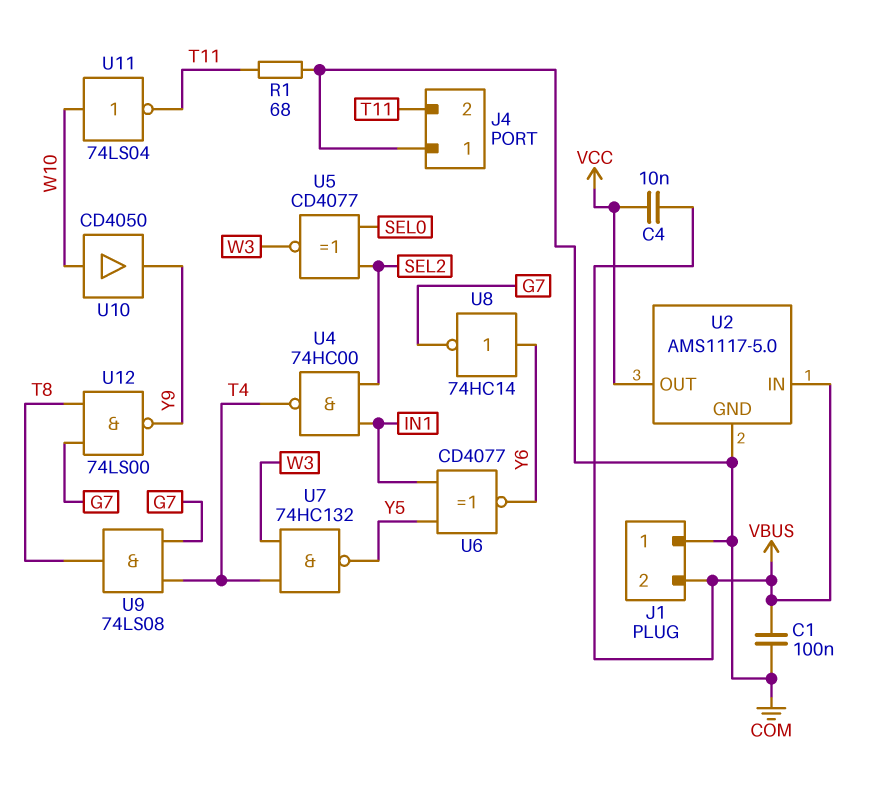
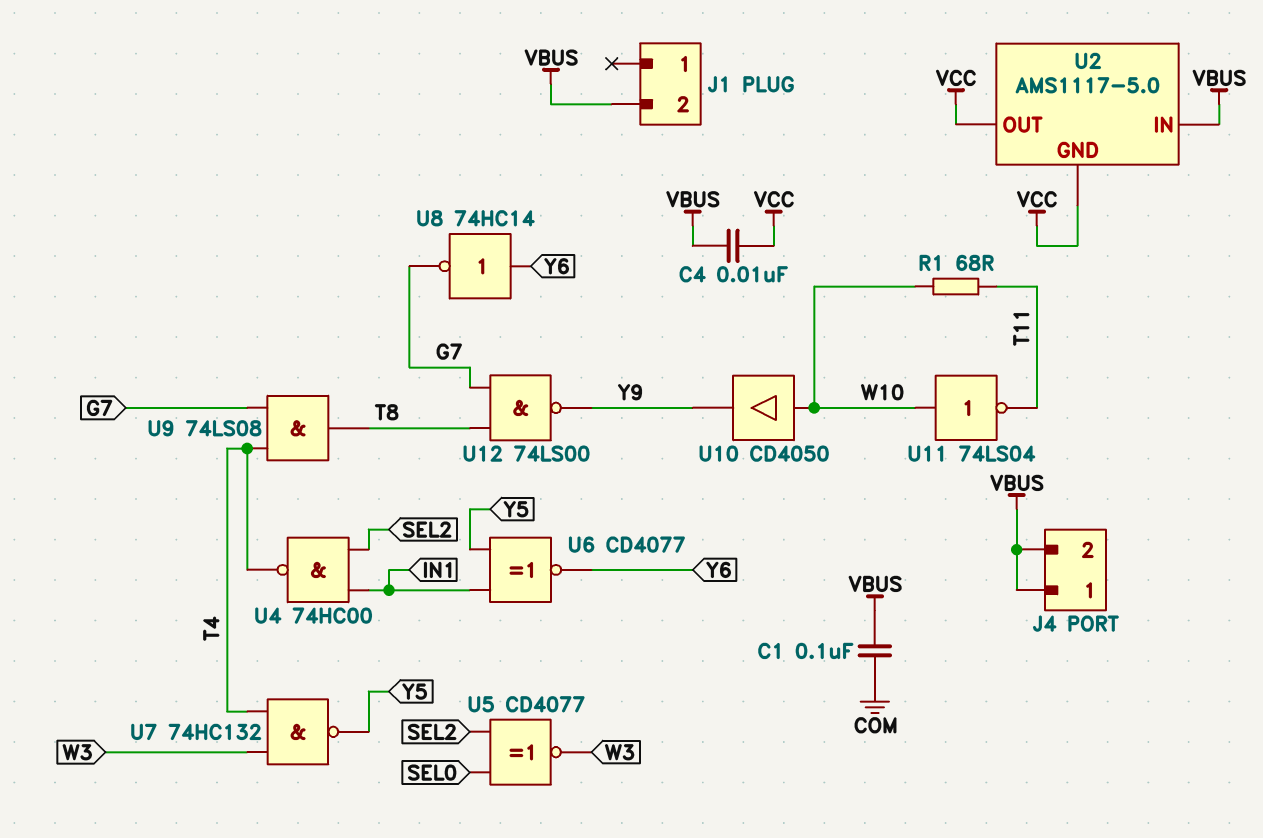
J1 pin 1: COM -> none
J4 pin 1: COM -> VBUS
J4 pin 2: T11 -> VBUS
R1: 68 (COM, T11) -> 68 (T11, W10)
U2 pin GND: COM -> VCC

